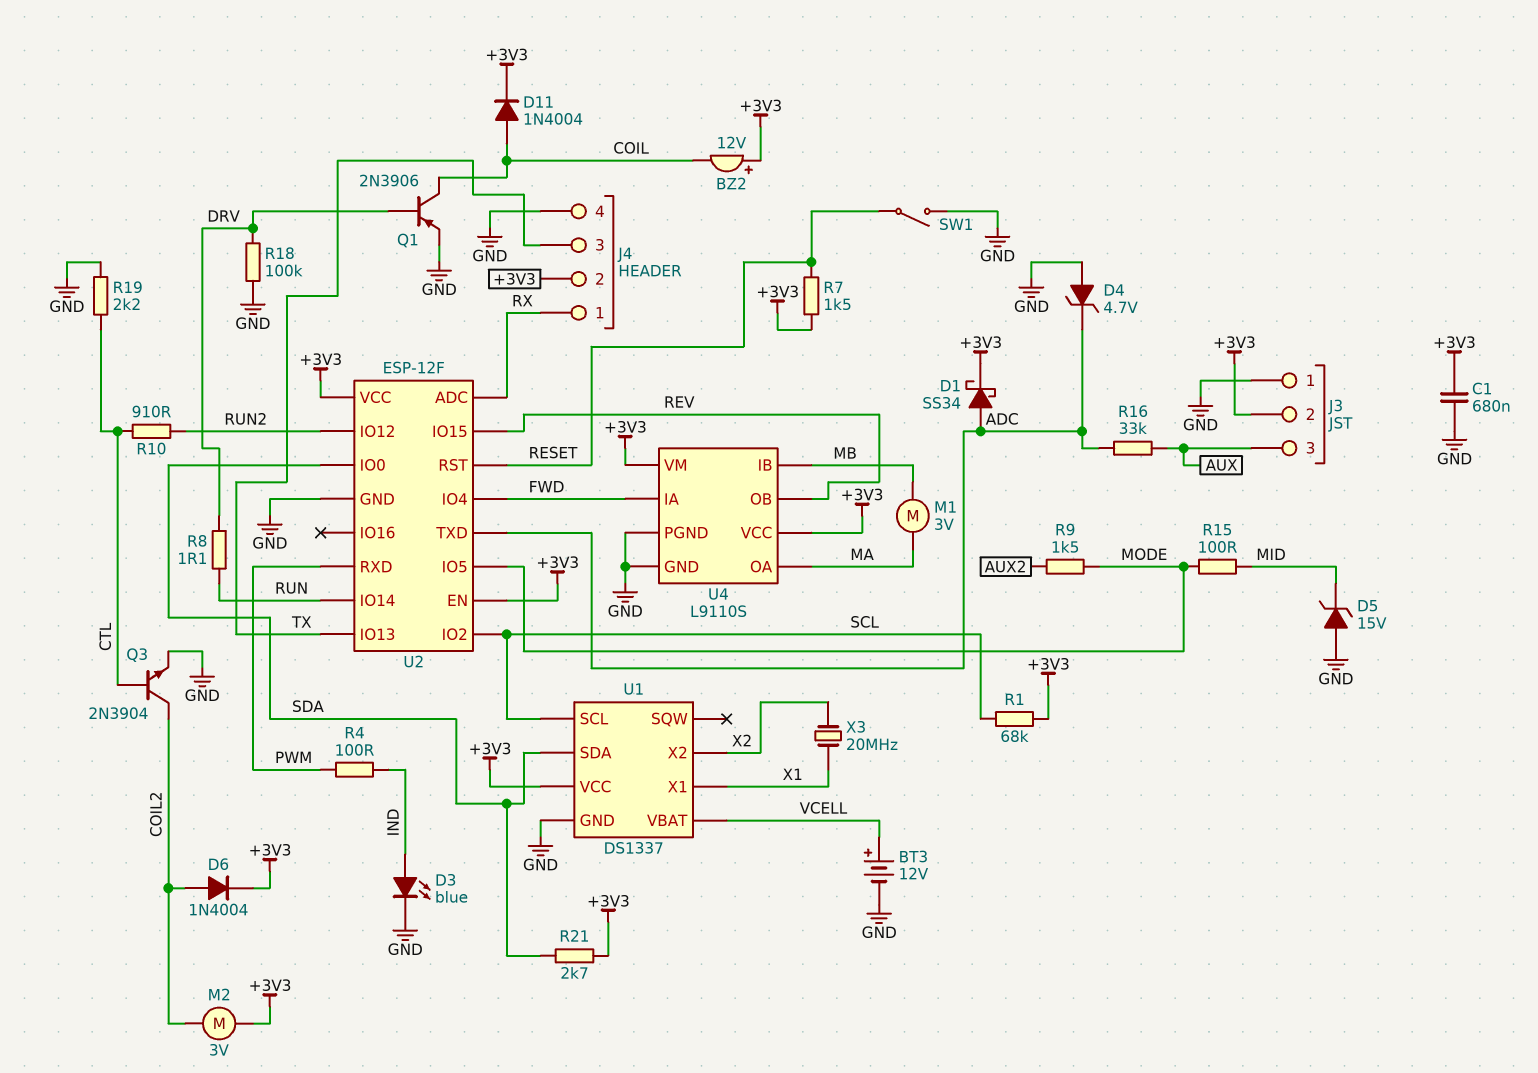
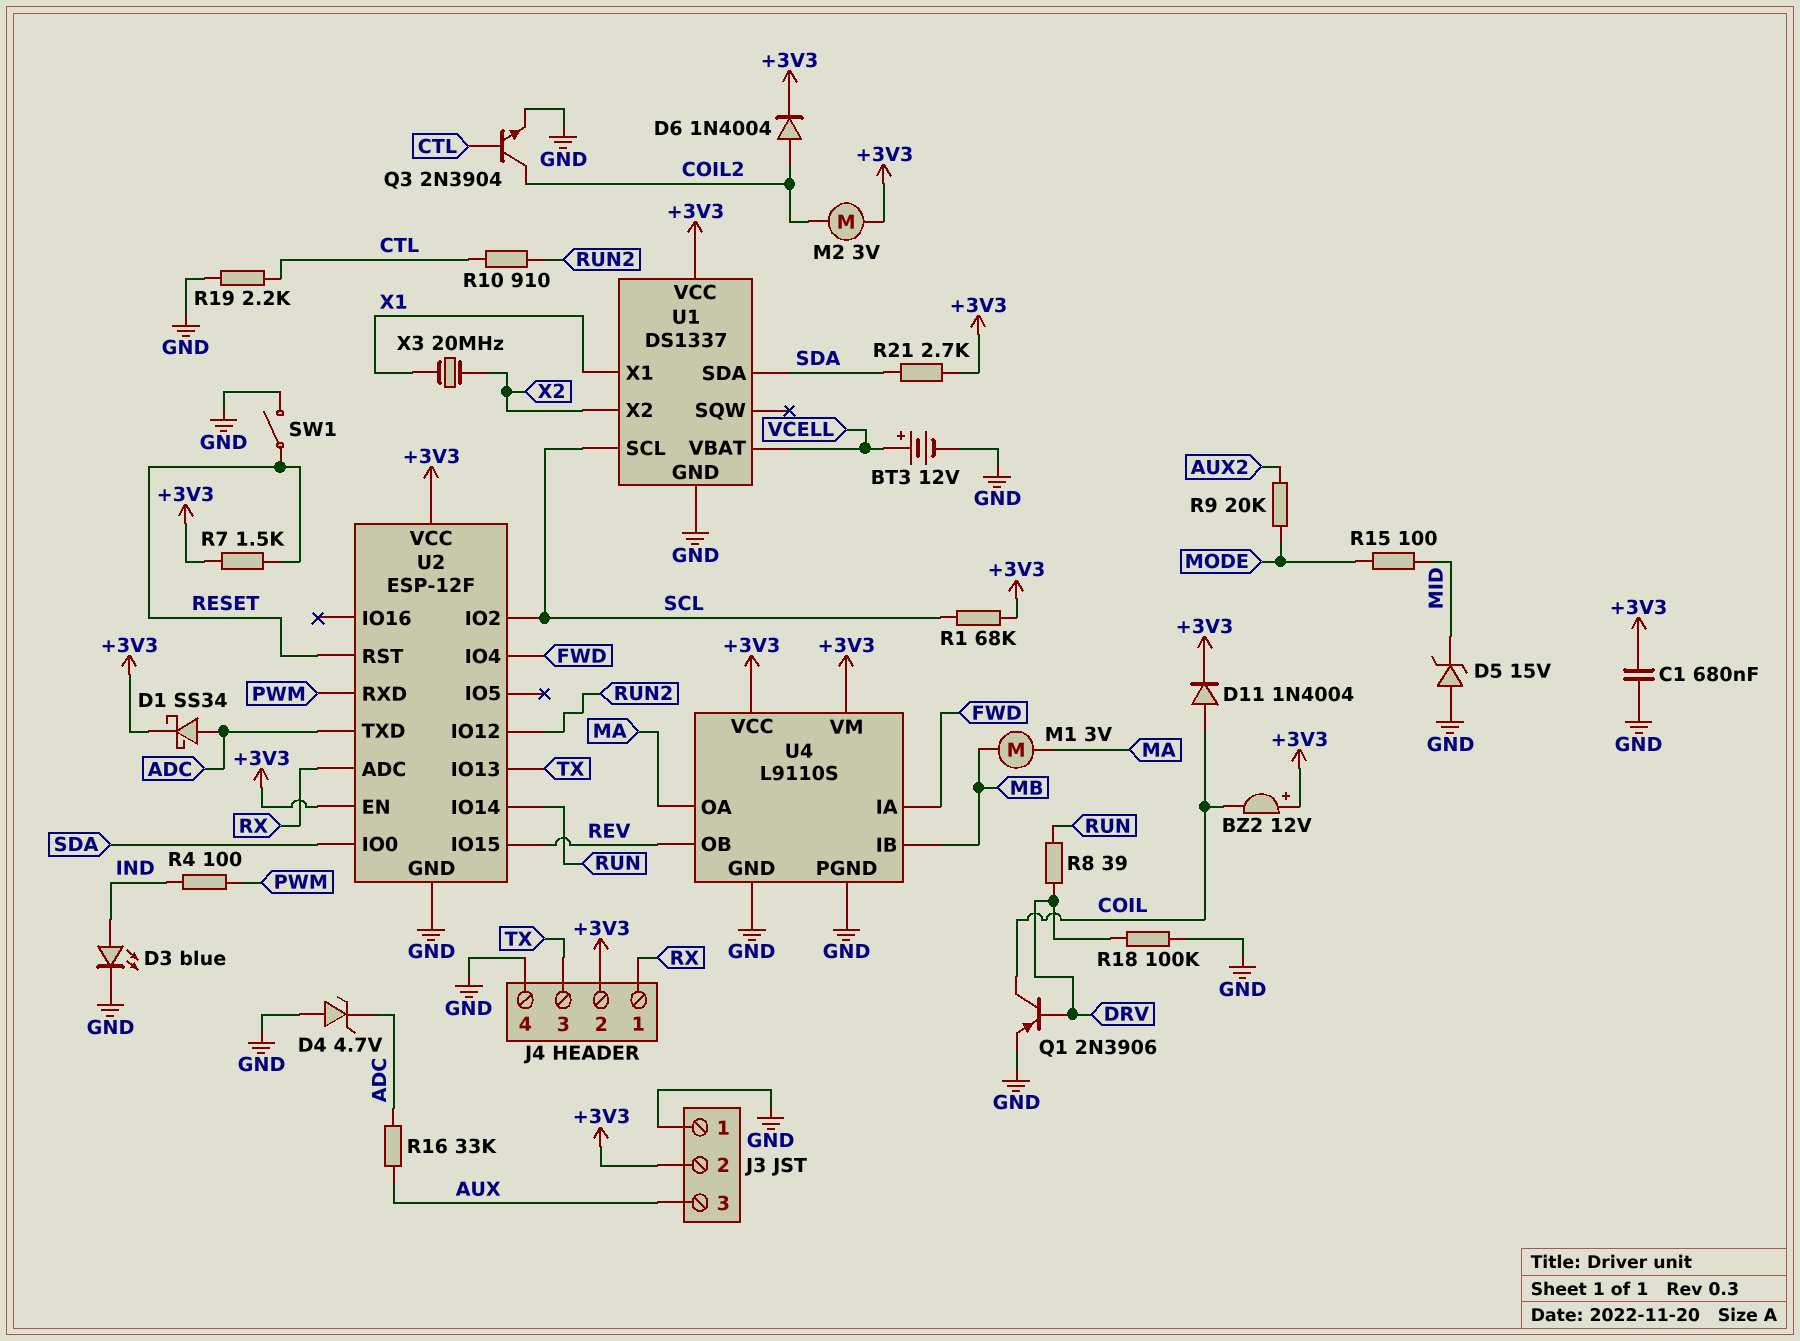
R8: 1.1 (DRV, RUN) -> 39 (DRV, RUN)
R9: 1.5k (AUX2, MODE) -> 20k (AUX2, MODE)
U2 pin IO5: MODE -> none

